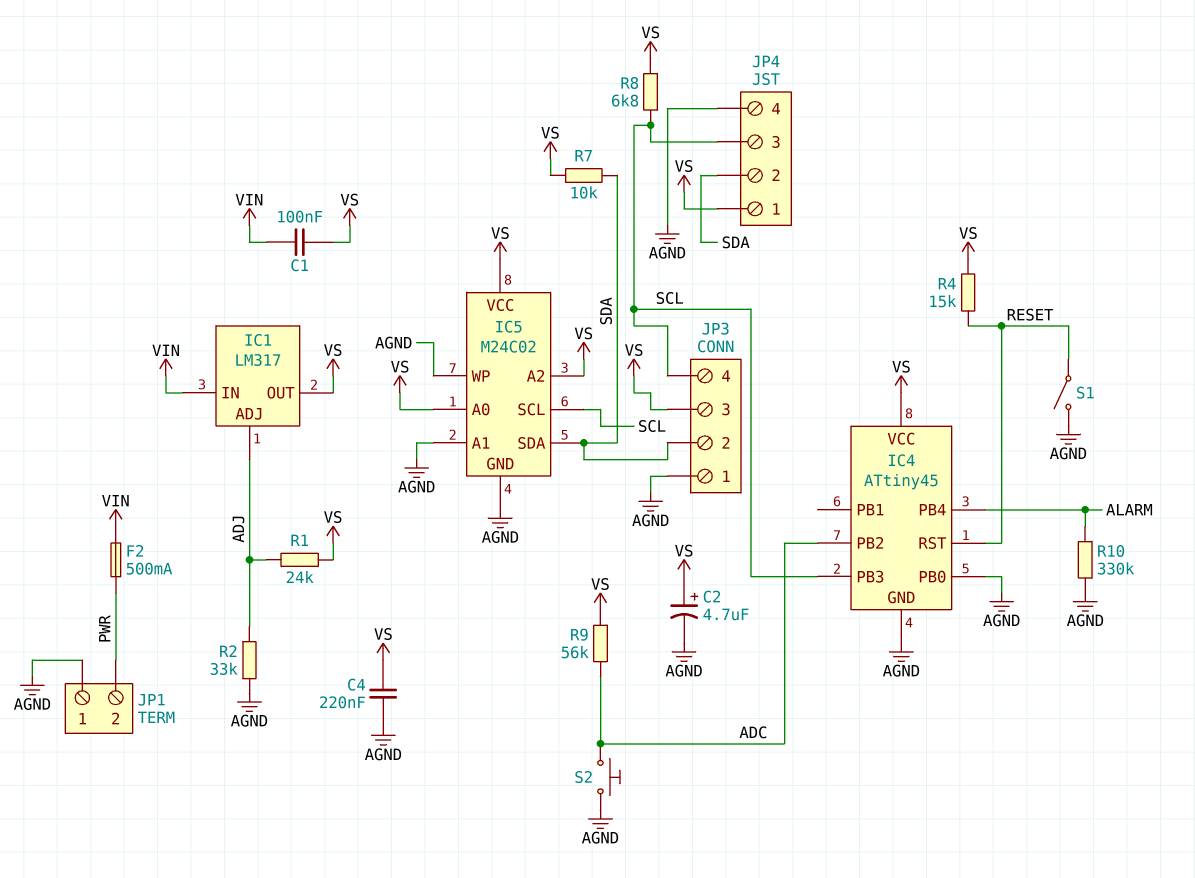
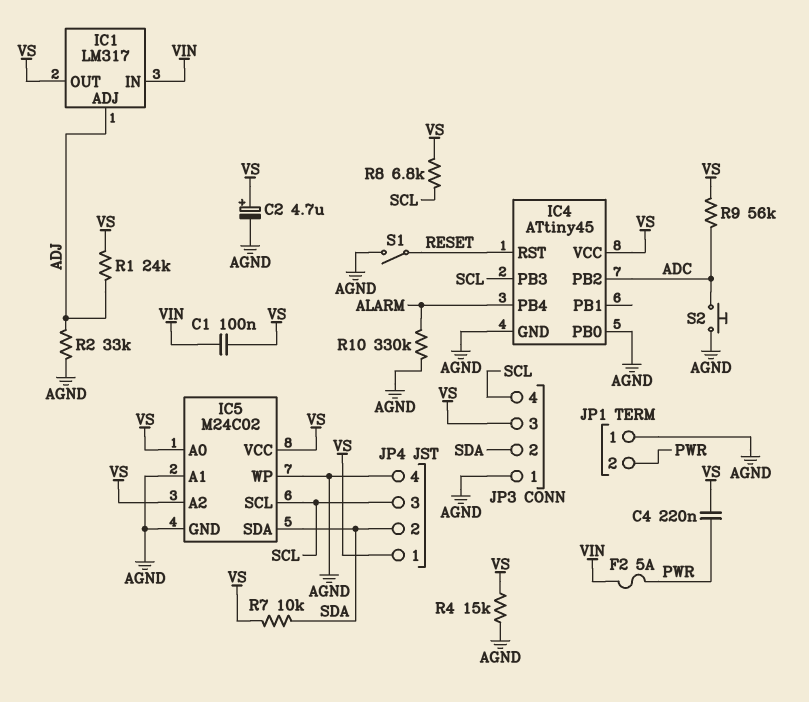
C4: 220nF (AGND, VS) -> 220nF (PWR, VS)
F2: 500mA (PWR, VIN) -> 5A (PWR, VIN)
R4: 15k (RESET, VS) -> 15k (AGND, VS)

